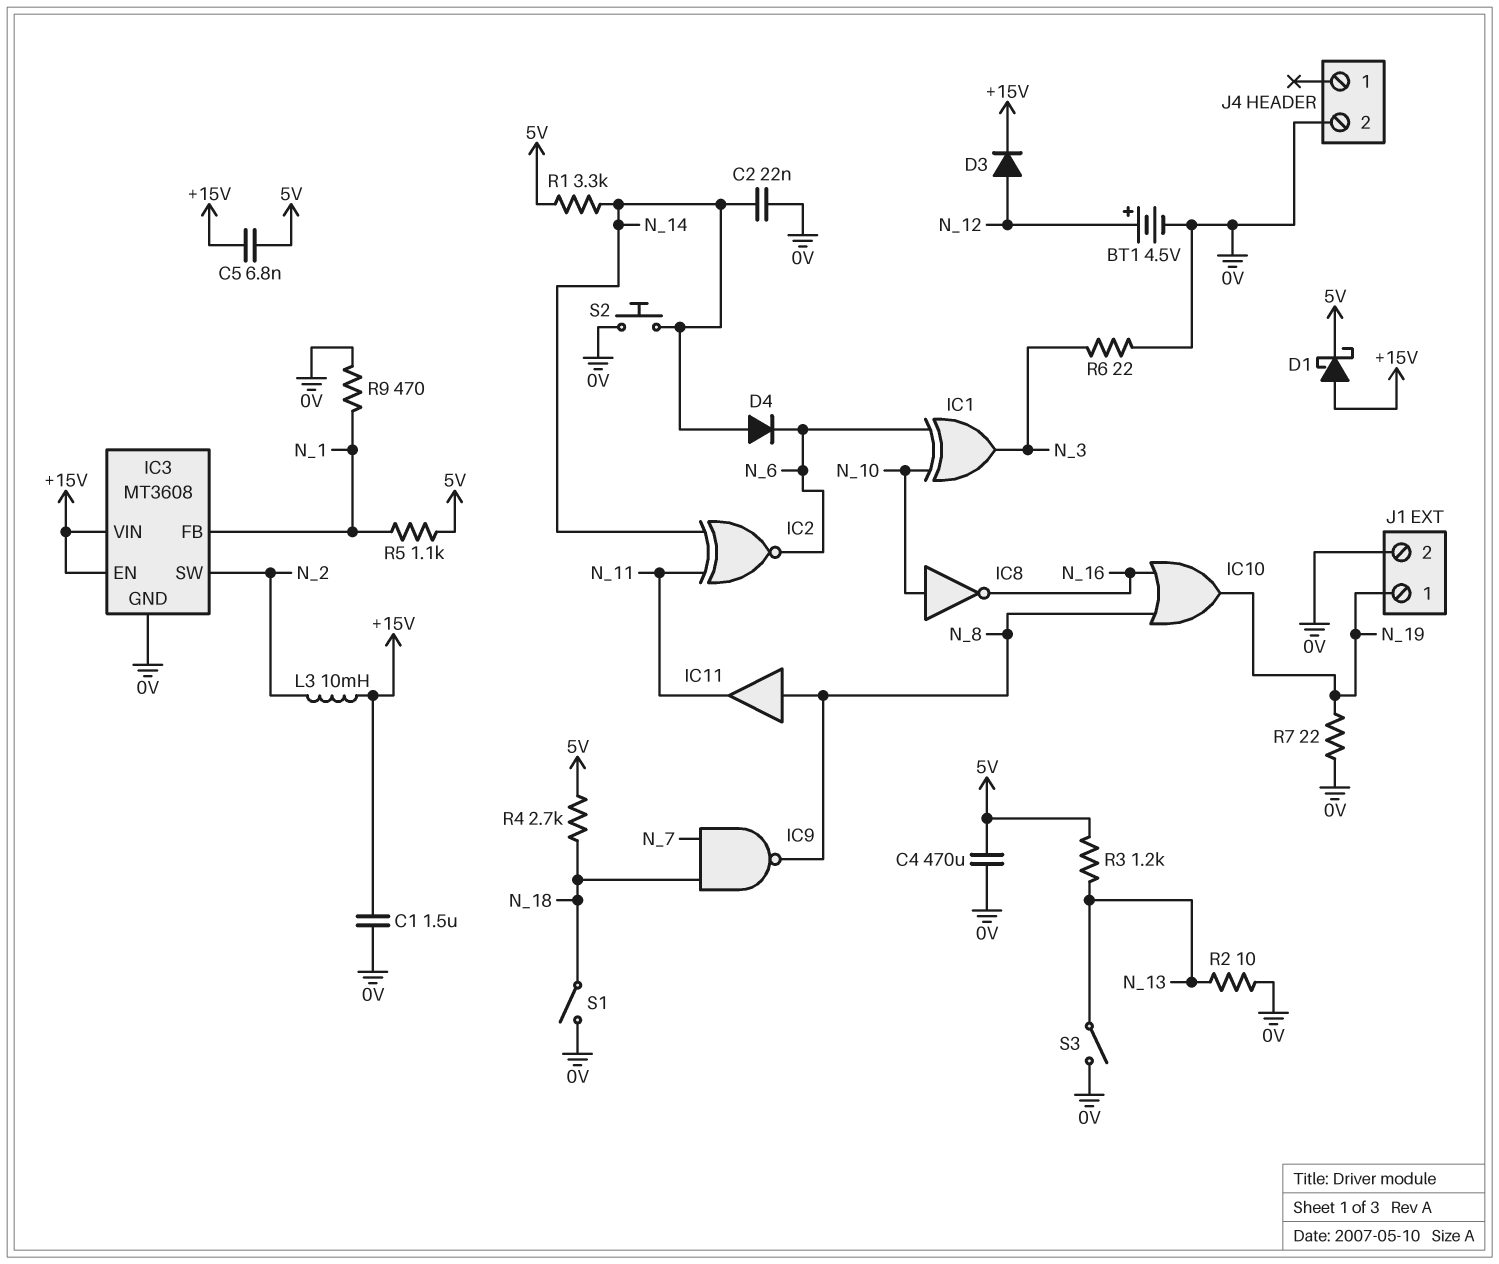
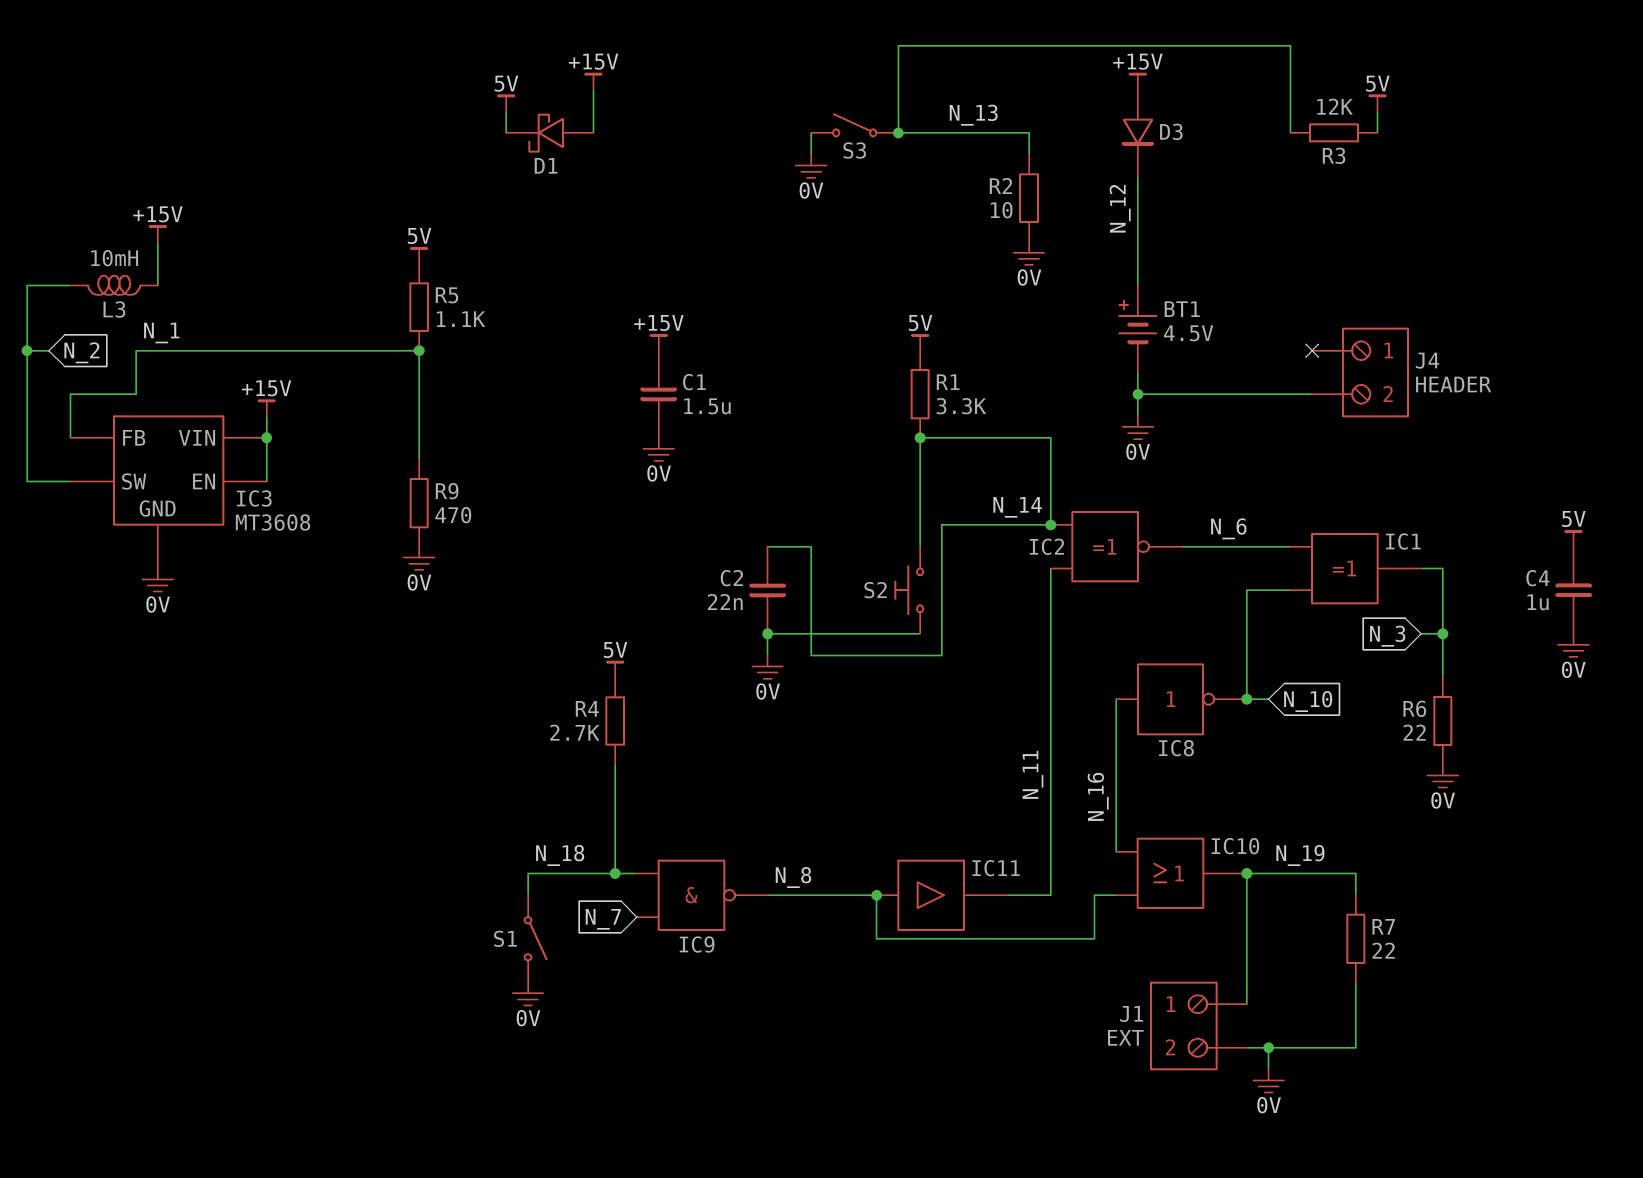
C4: 470uF (0V, 5V) -> 1uF (0V, 5V)
C5: 6.8nF (+15V, 5V) -> none
D3: diode (A N_12, K +15V) -> diode (A +15V, K N_12)
D4: diode (A N_14, K N_6) -> none
IC8: NOT (in N_10, out N_16) -> NOT (in N_16, out N_10)
R3: 1.2k (5V, N_13) -> 12k (5V, N_13)

